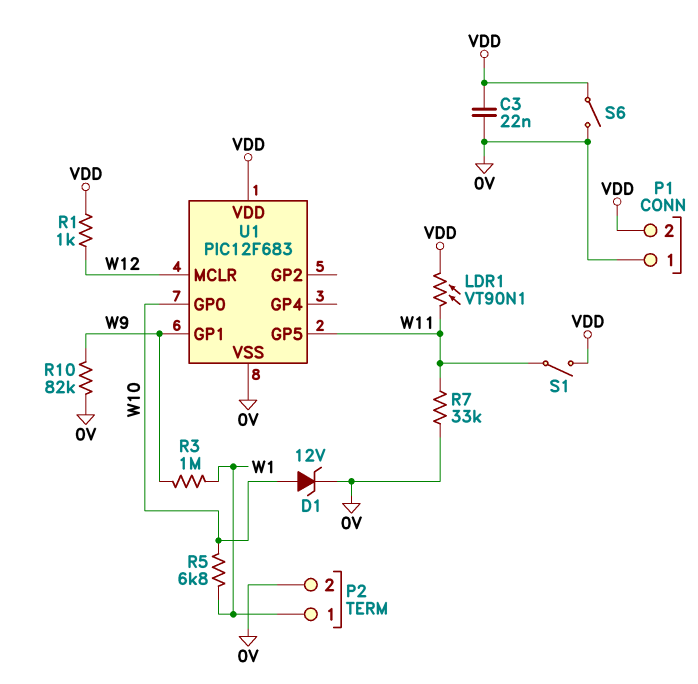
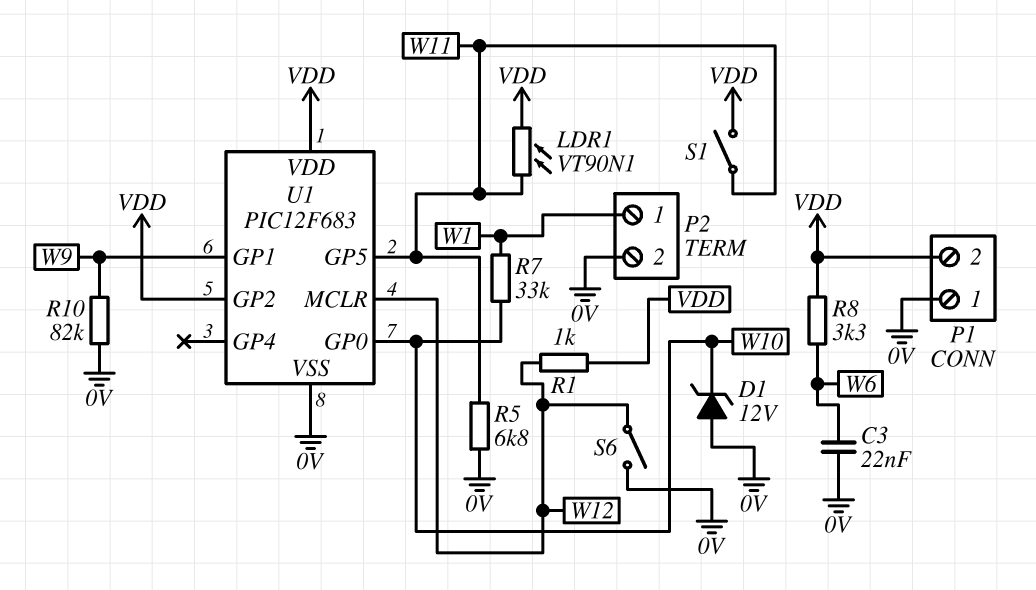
C3: 22nF (0V, VDD) -> 22nF (0V, W6)
D1: zener 12V (A W10, K 0V) -> zener 12V (A 0V, K W10)
R3: 1M (W1, W9) -> none
R5: 6.8k (W1, W10) -> 6.8k (0V, W11)
R7: 33k (0V, W11) -> 33k (W1, W10)
R8: none -> 3.3k (VDD, W6)
S6: switch (0V, VDD) -> switch (0V, W12)
U1 pin GP2: none -> VDD

